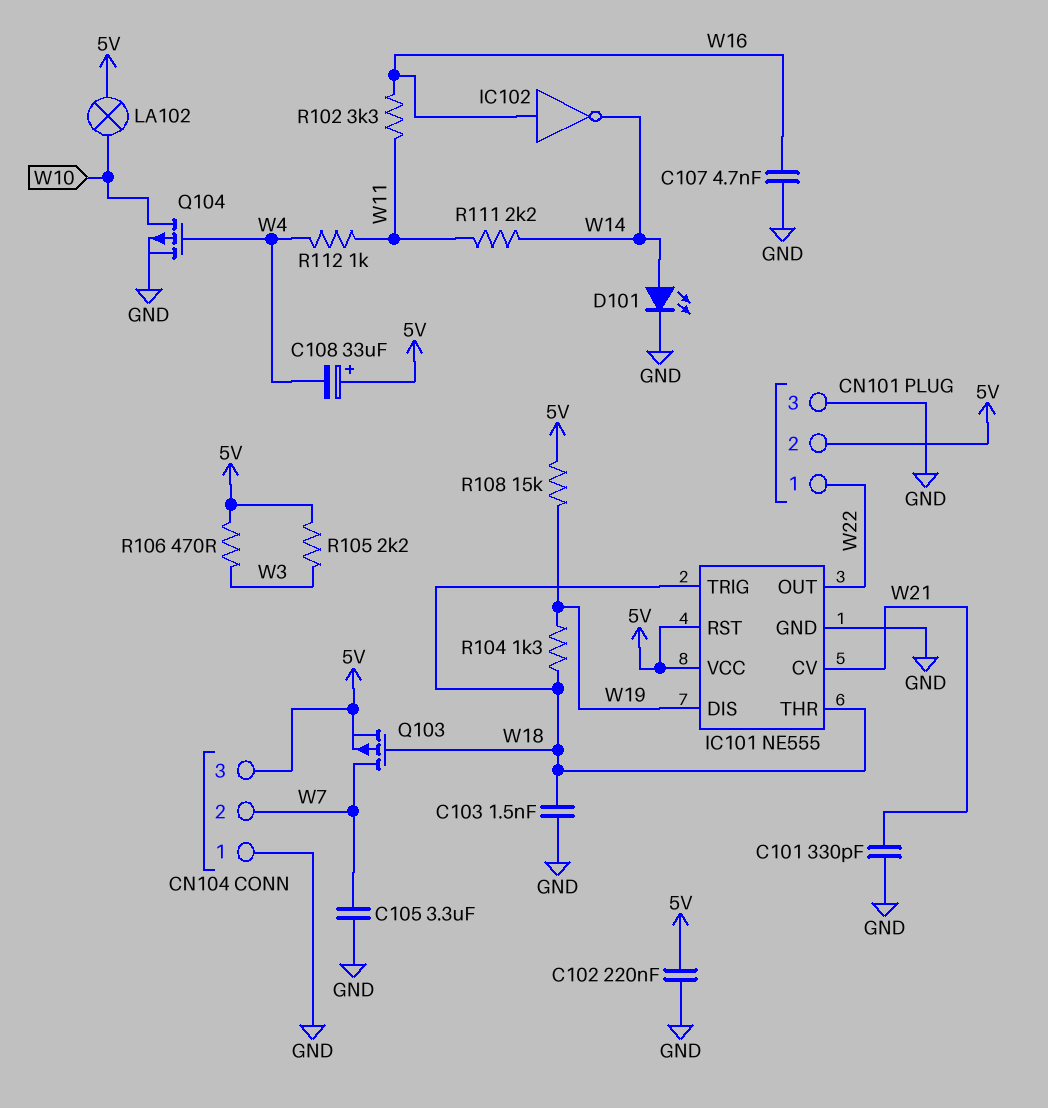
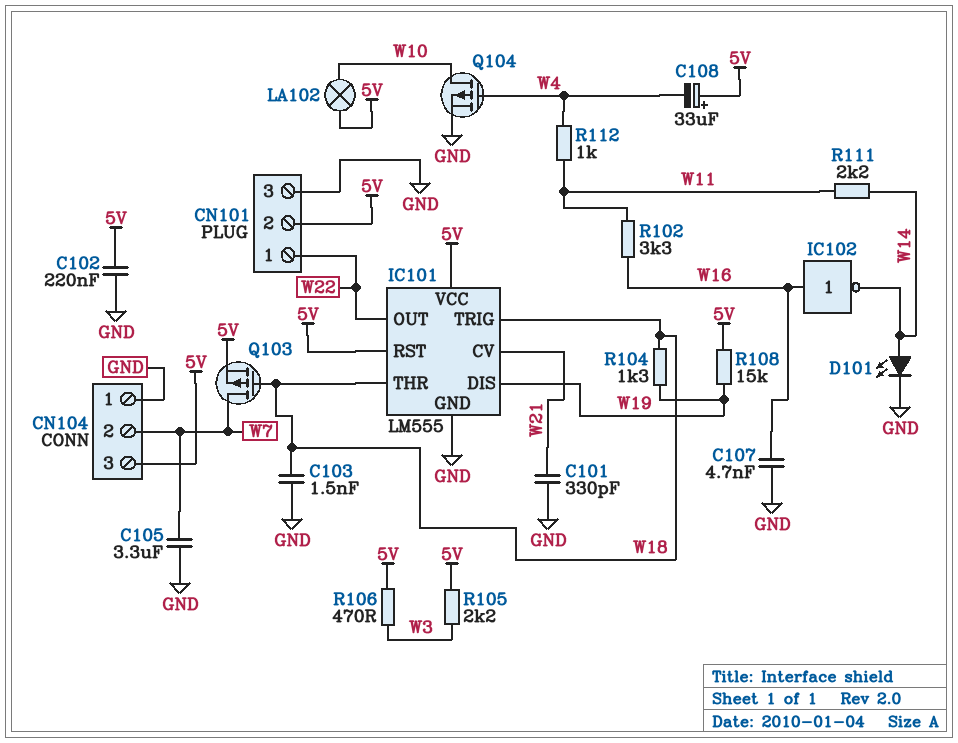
IC101: NE555 -> LM555

